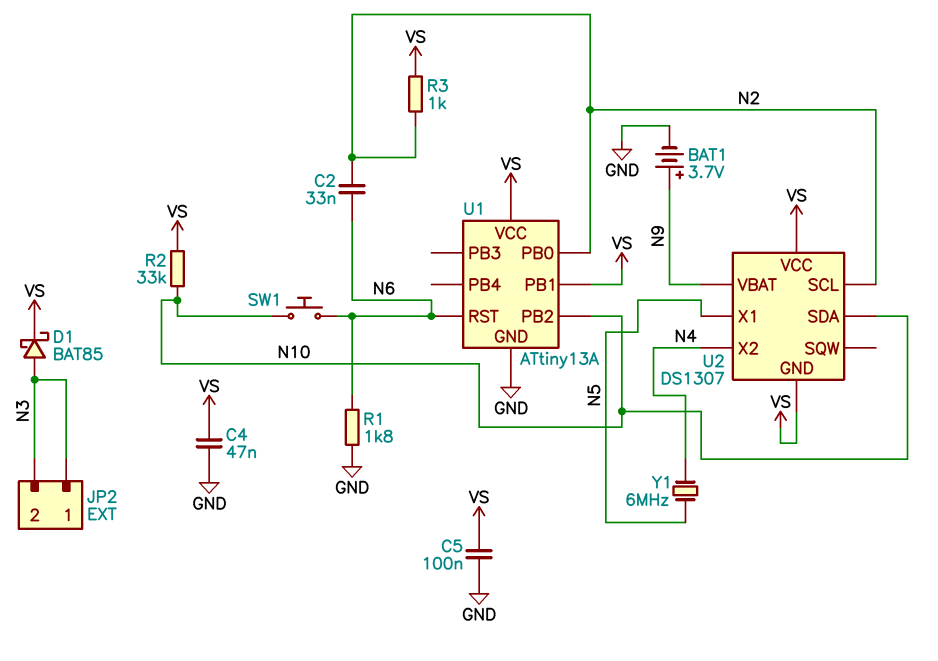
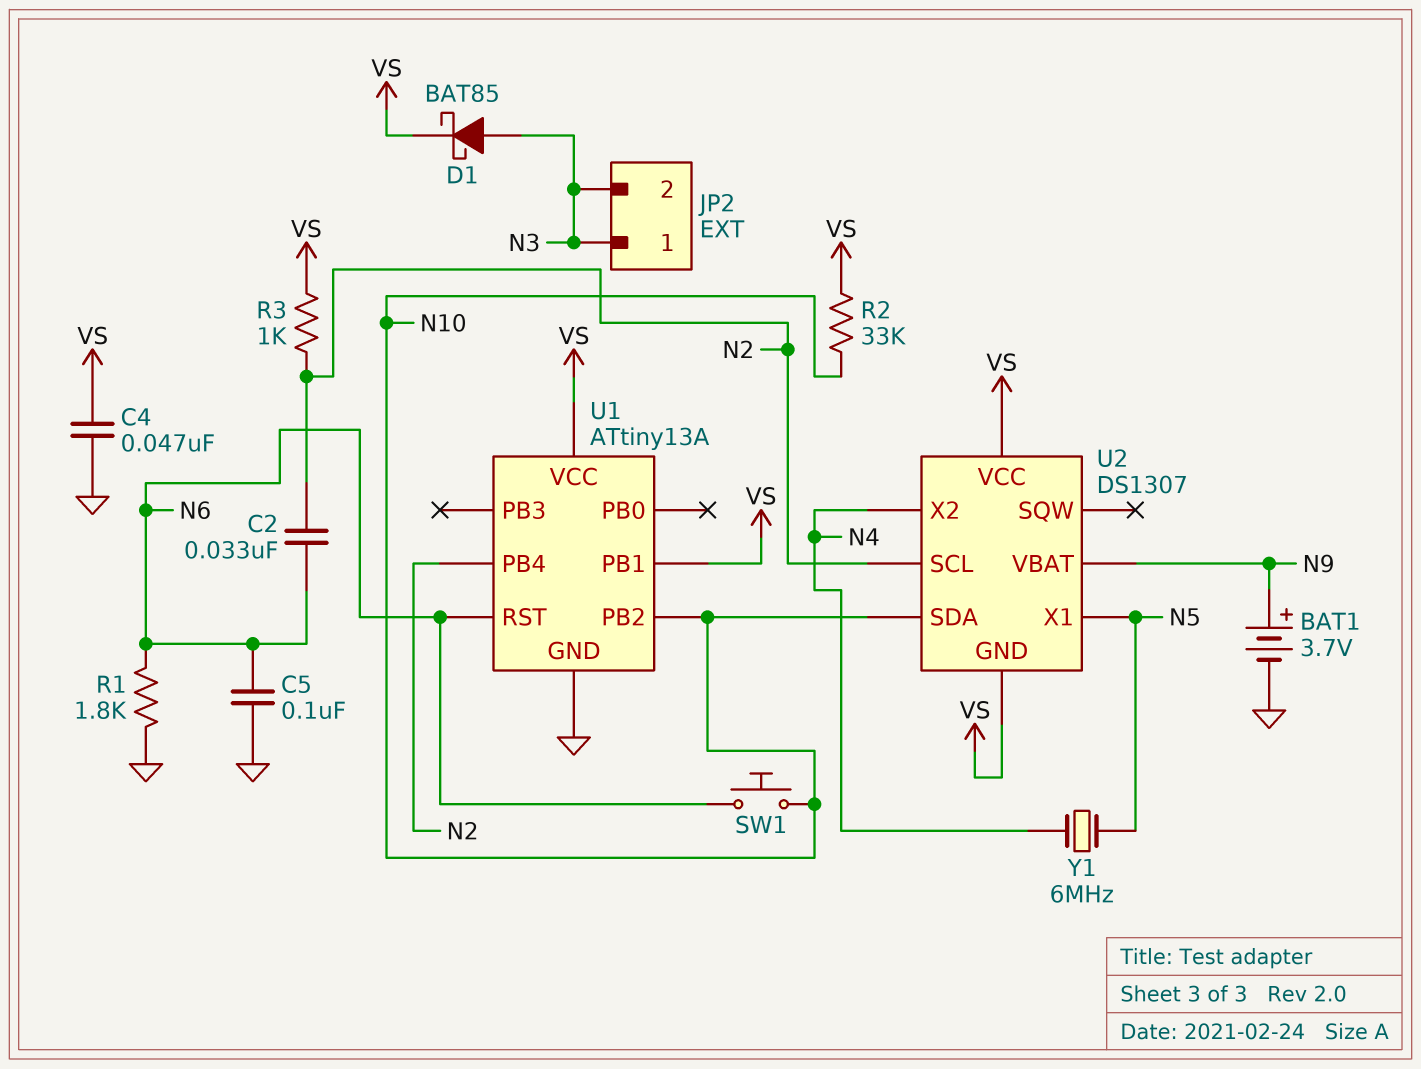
C5: 100nF (GND, VS) -> 100nF (GND, N6)
U1 pin PB0: N2 -> none
U1 pin PB4: none -> N2

